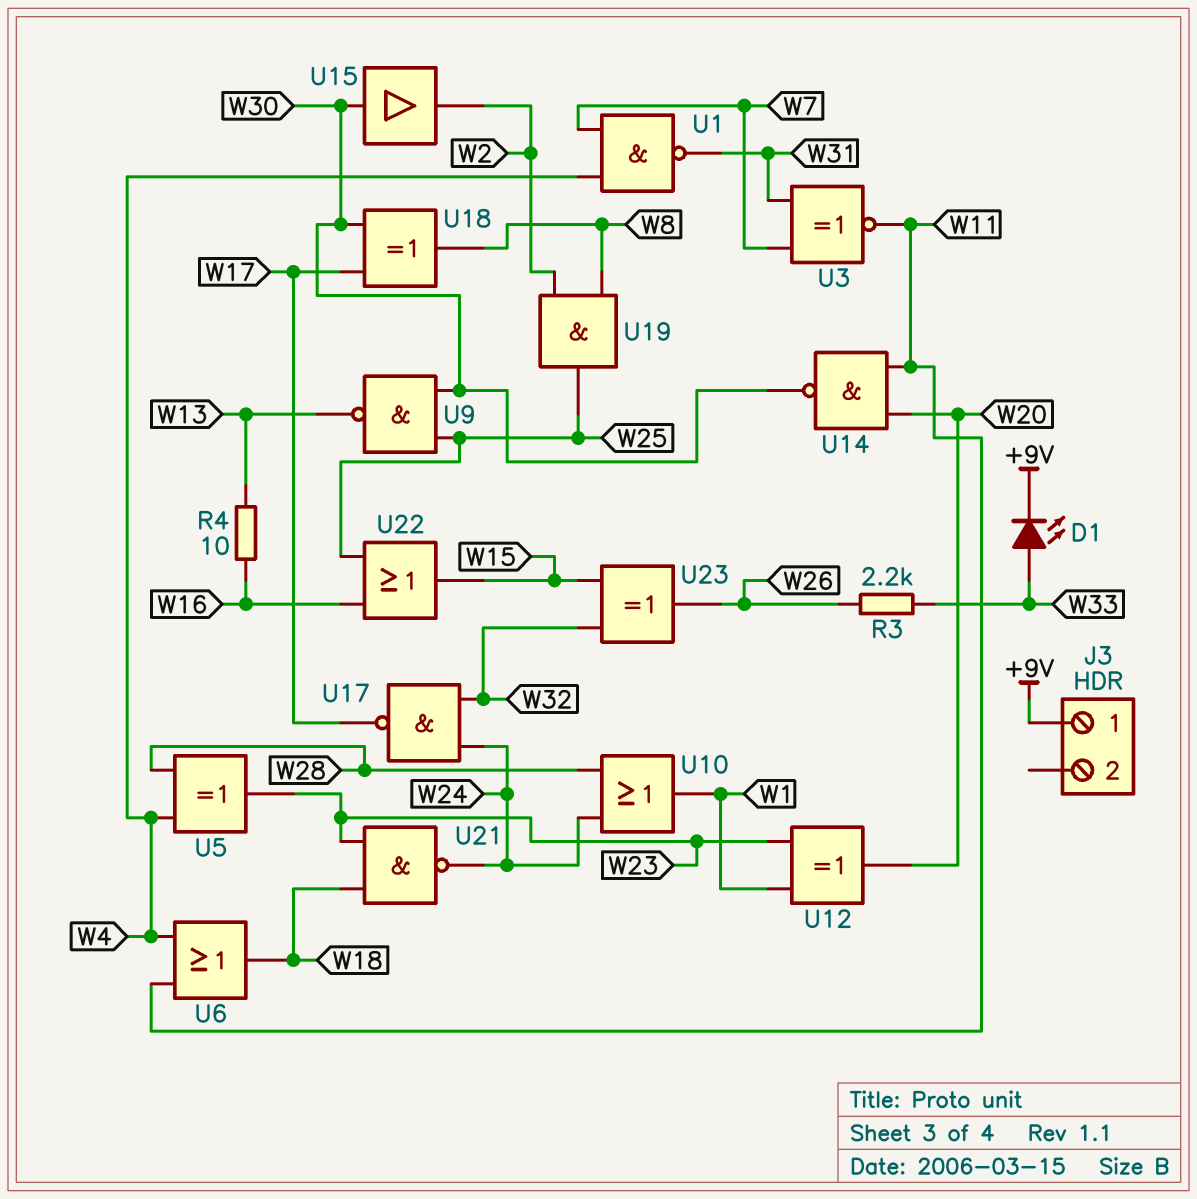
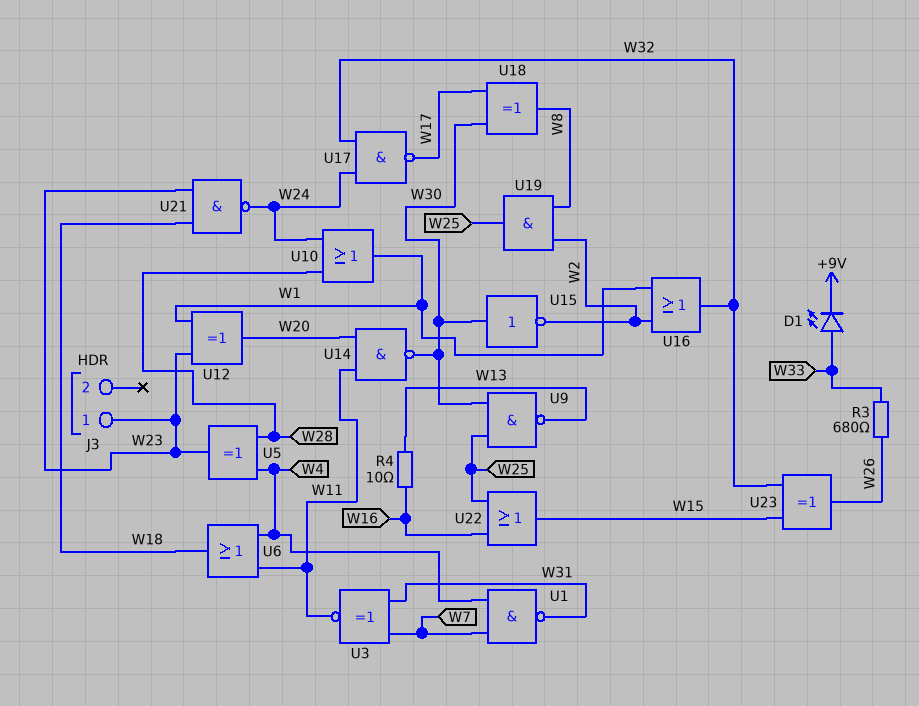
J3 pin 1: +9V -> W23
R3: 2.2k (W26, W33) -> 680 (W26, W33)
U15: buffer (in W30, out W2) -> NOT (in W30, out W2)
U16: none -> OR (in W1, in W2, out W32)

